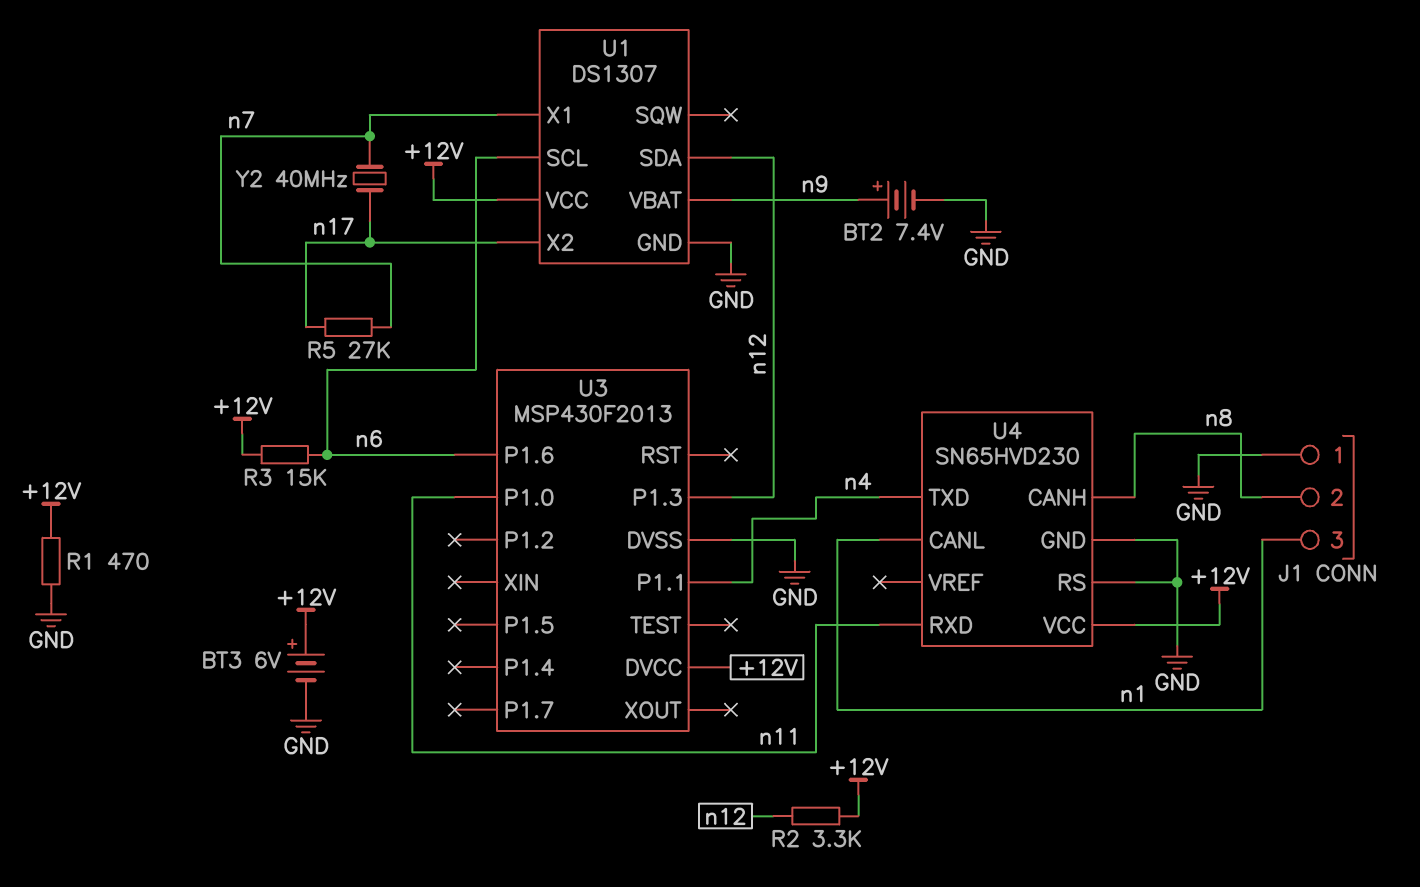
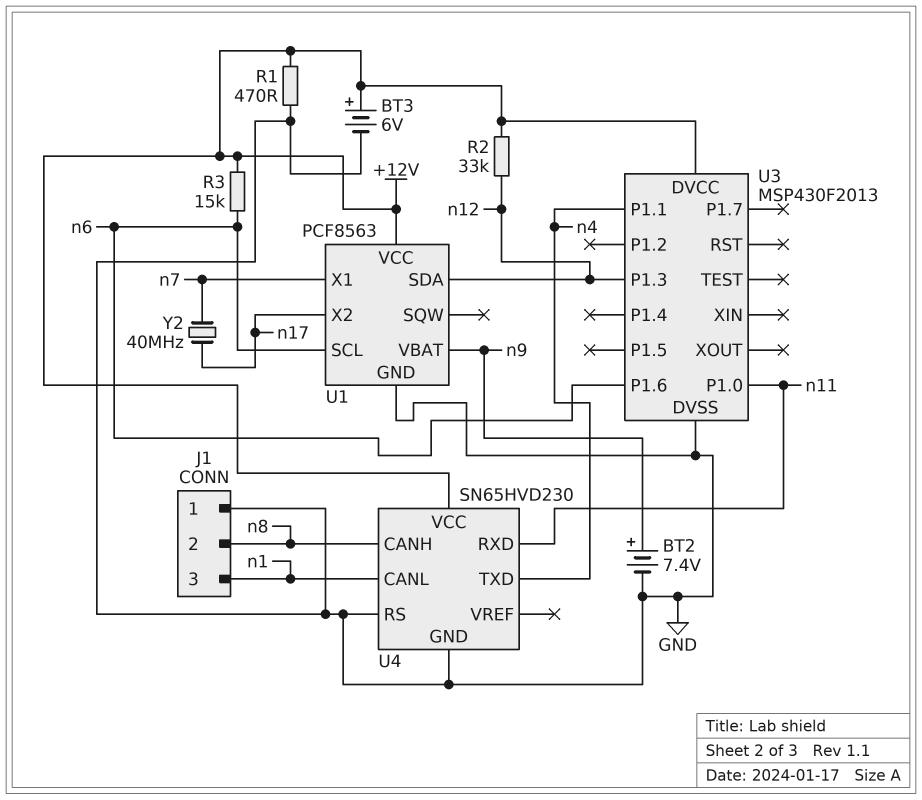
R2: 3.3k (+12V, n12) -> 33k (+12V, n12)
R5: 27k (n7, n17) -> none
U1: DS1307 -> PCF8563

